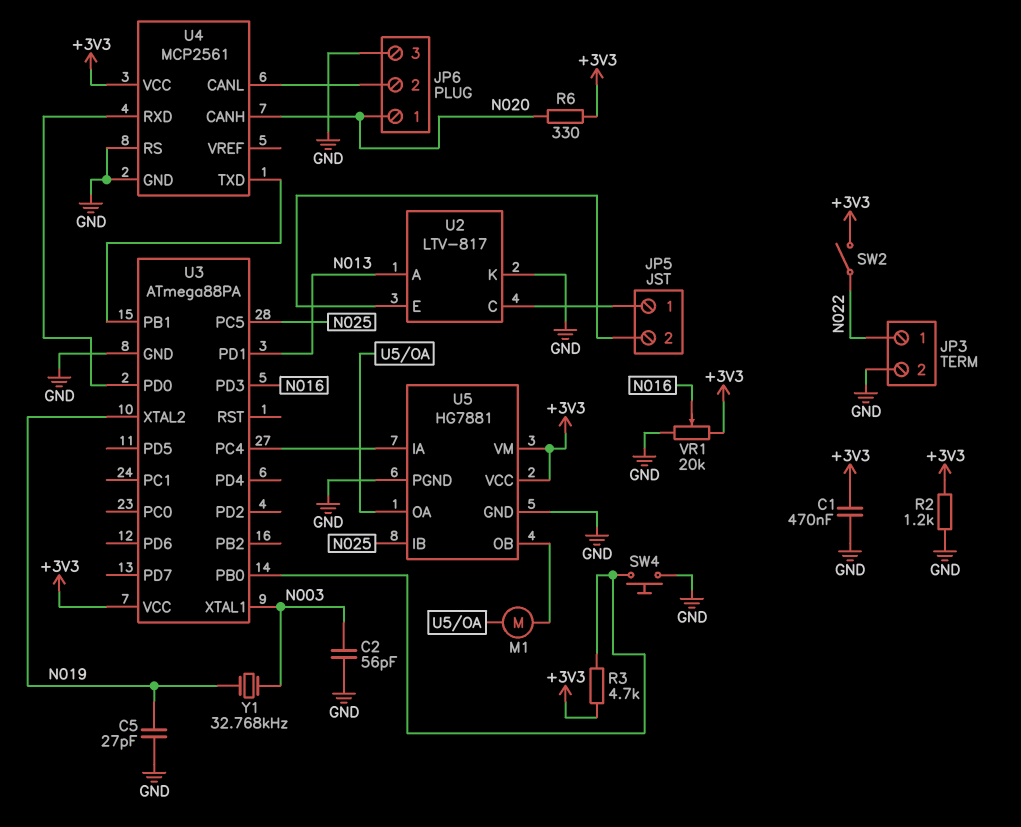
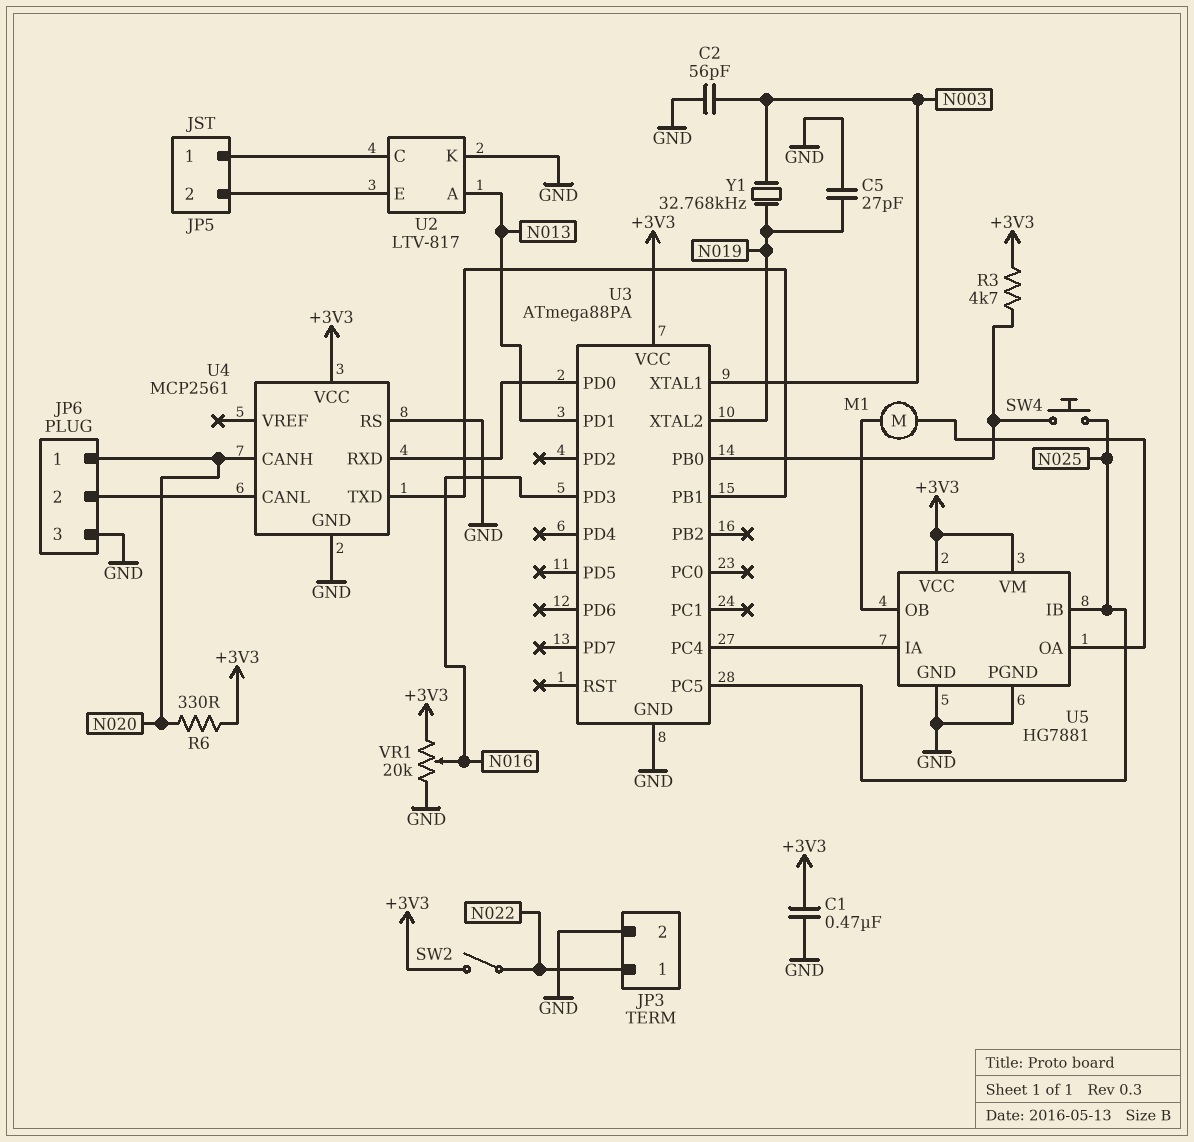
R2: 1.2k (+3V3, GND) -> none
SW4: button (GND, U3/PB0) -> button (N025, U3/PB0)

